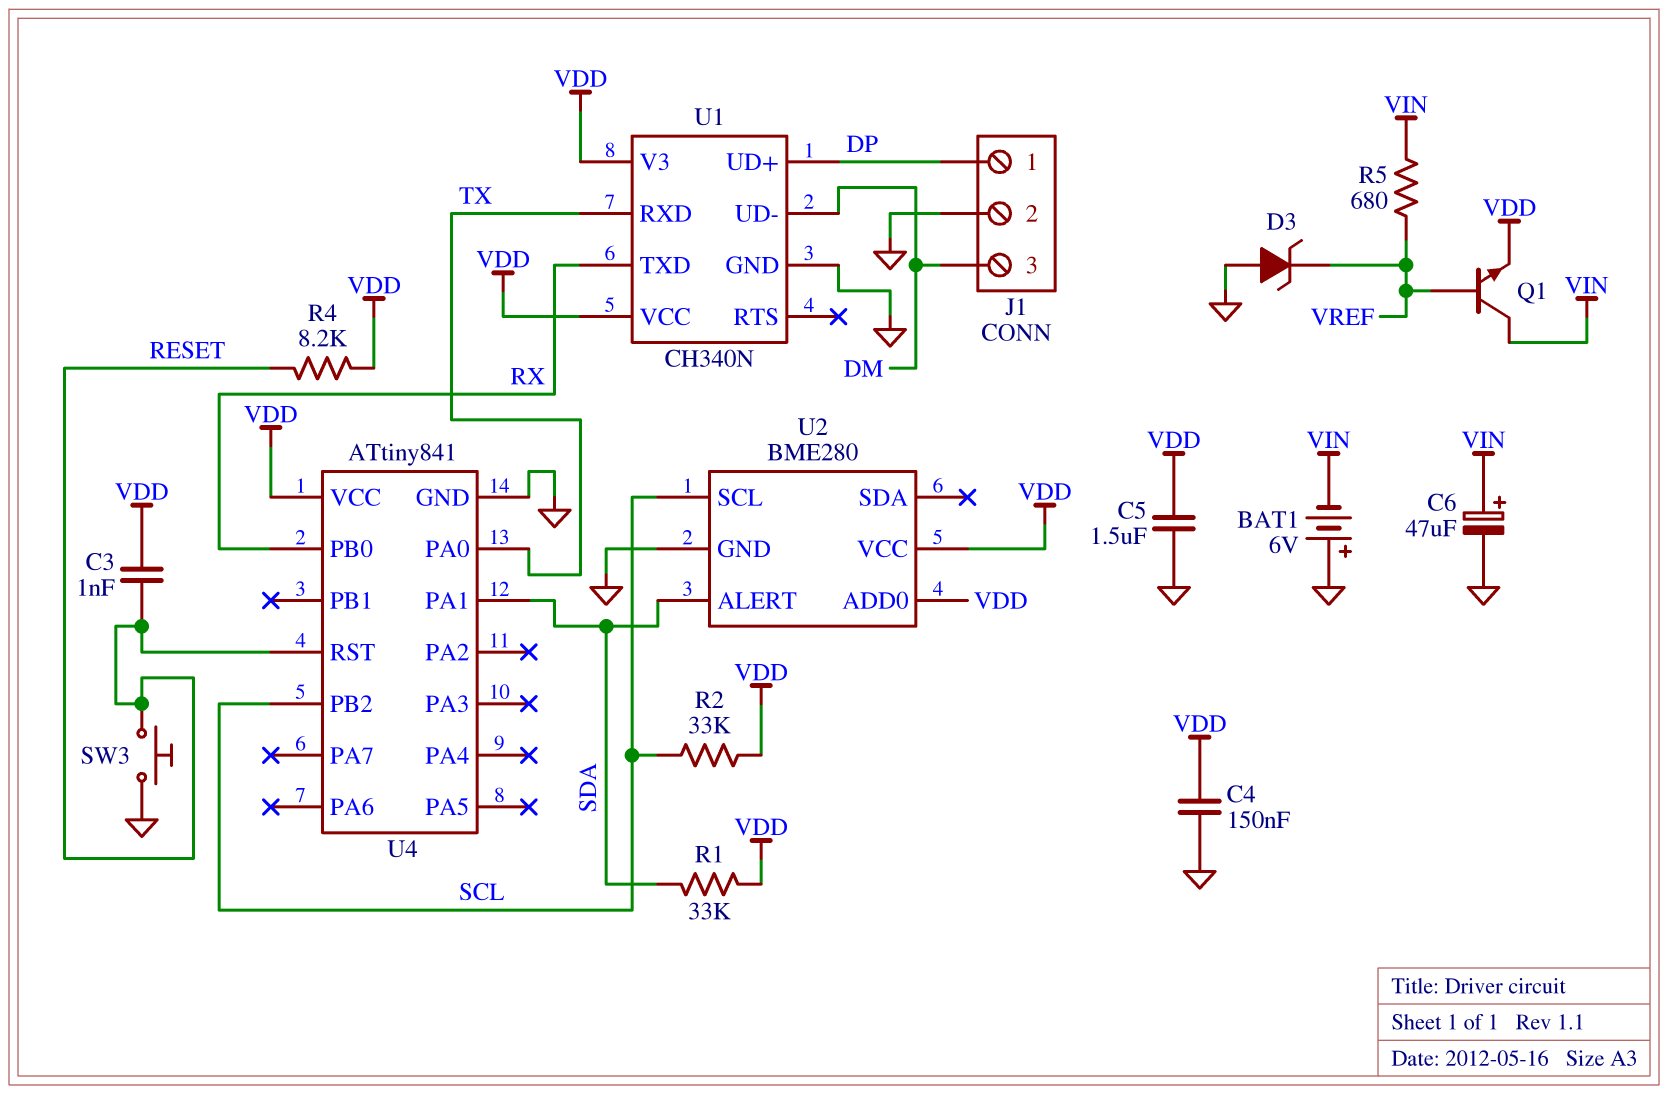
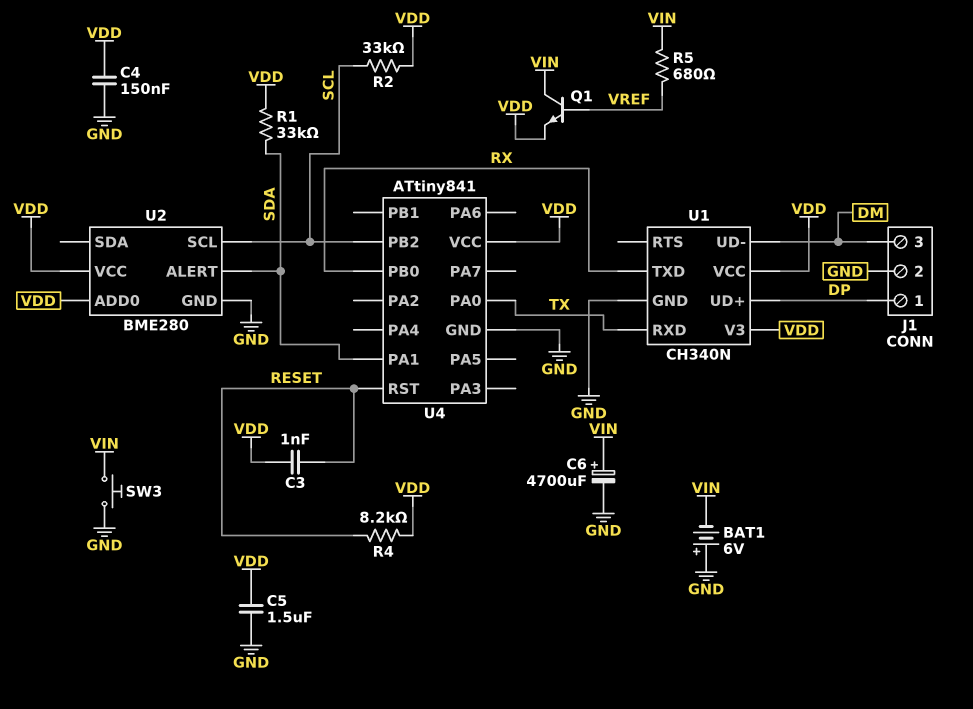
C6: 47uF (plus VIN, minus GND) -> 4700uF (plus VIN, minus GND)
D3: zener (A GND, K VREF) -> none
SW3: button (GND, RESET) -> button (GND, VIN)

